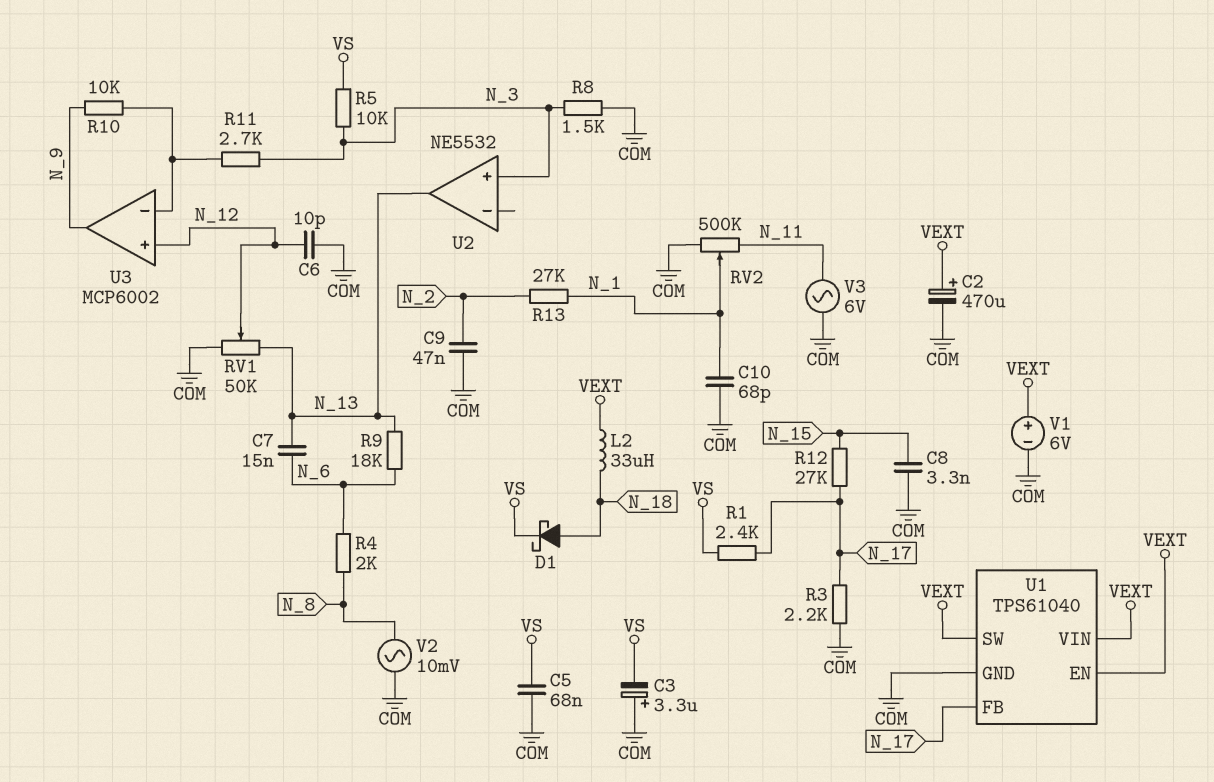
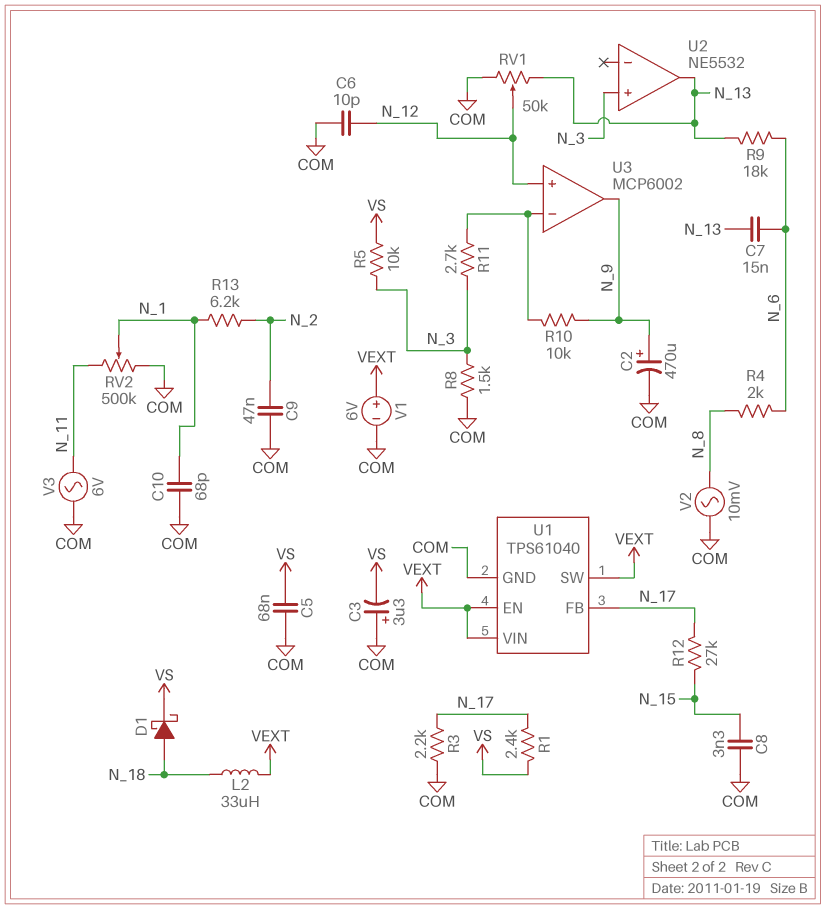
C2: 470uF (plus VEXT, minus COM) -> 470uF (plus N_9, minus COM)
R13: 27k (N_1, N_2) -> 6.2k (N_1, N_2)

